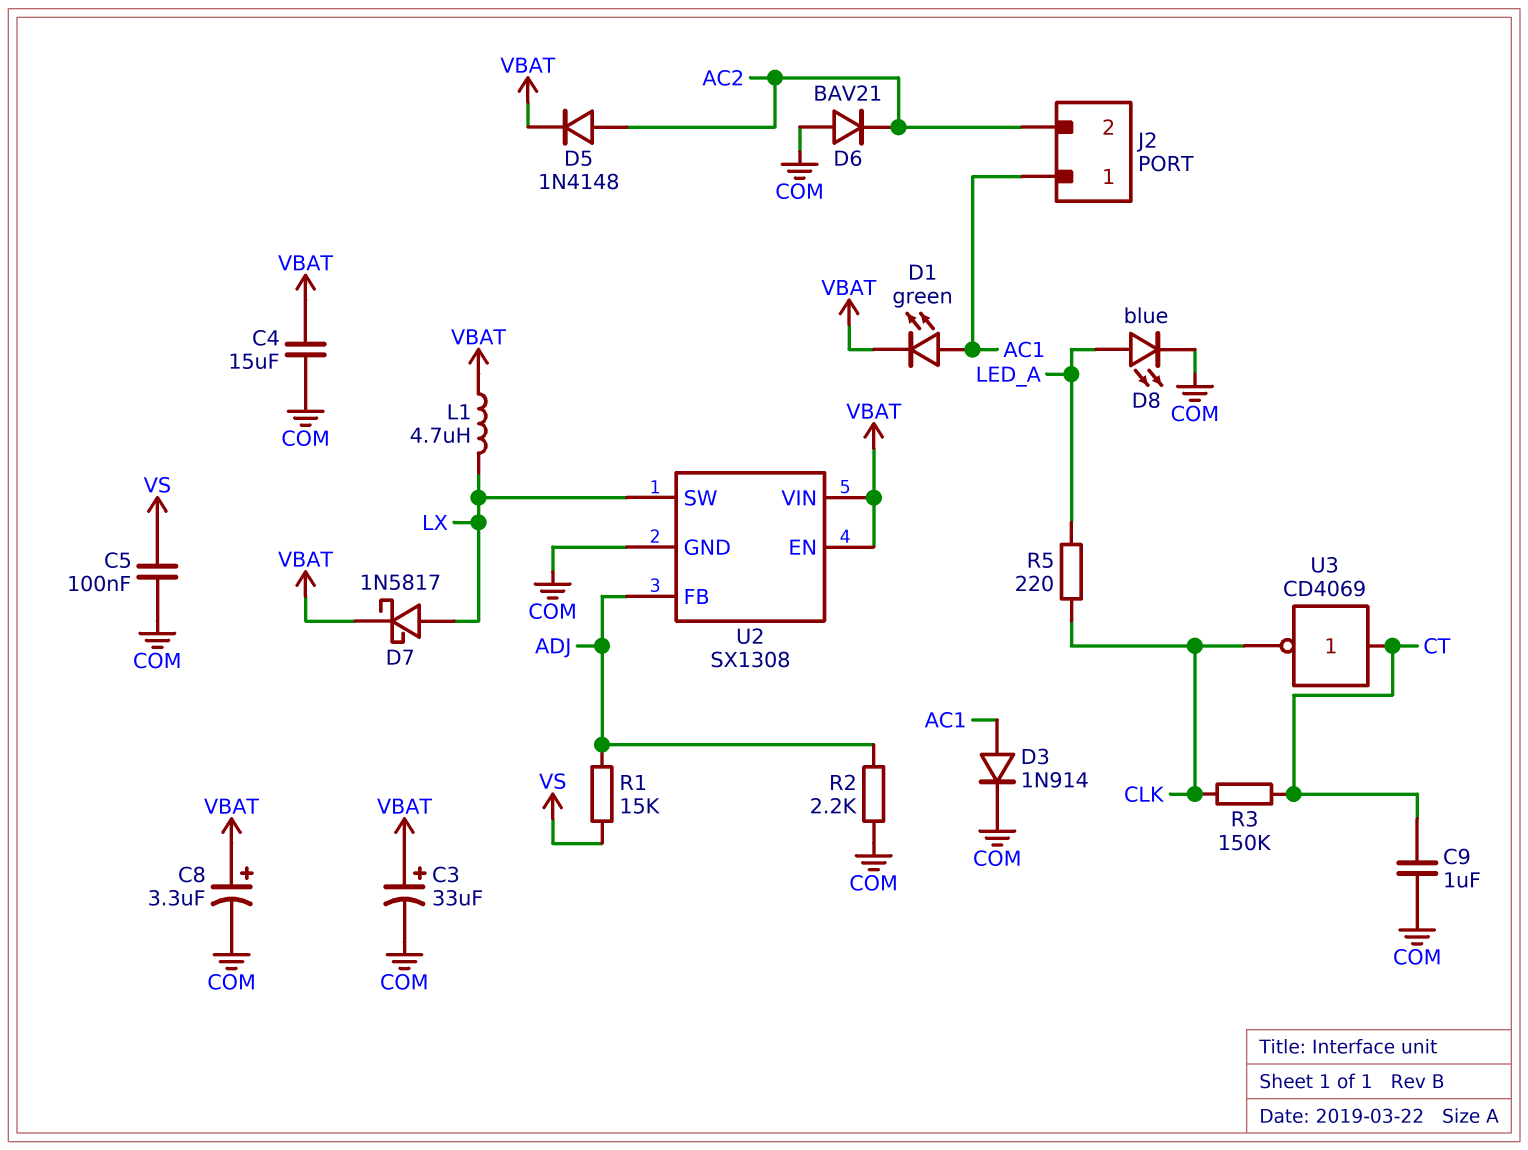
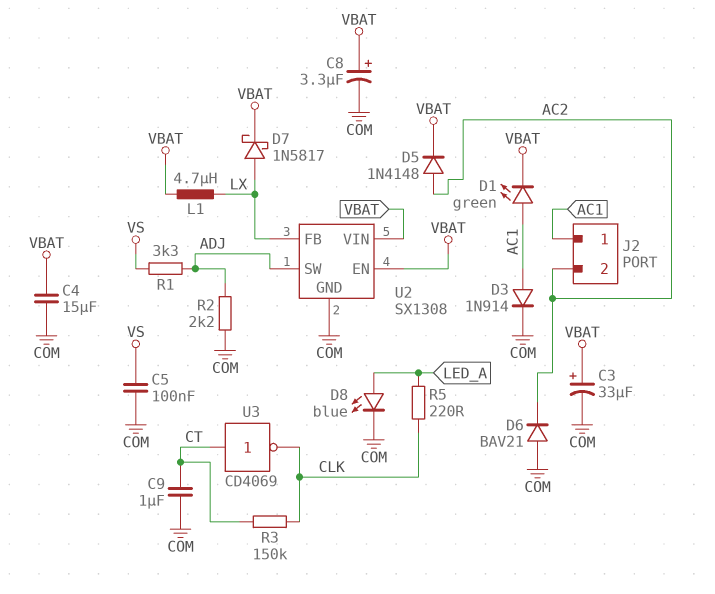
R1: 15k (ADJ, VS) -> 3.3k (ADJ, VS)
U2 pin FB: ADJ -> LX
U2 pin SW: LX -> ADJ

